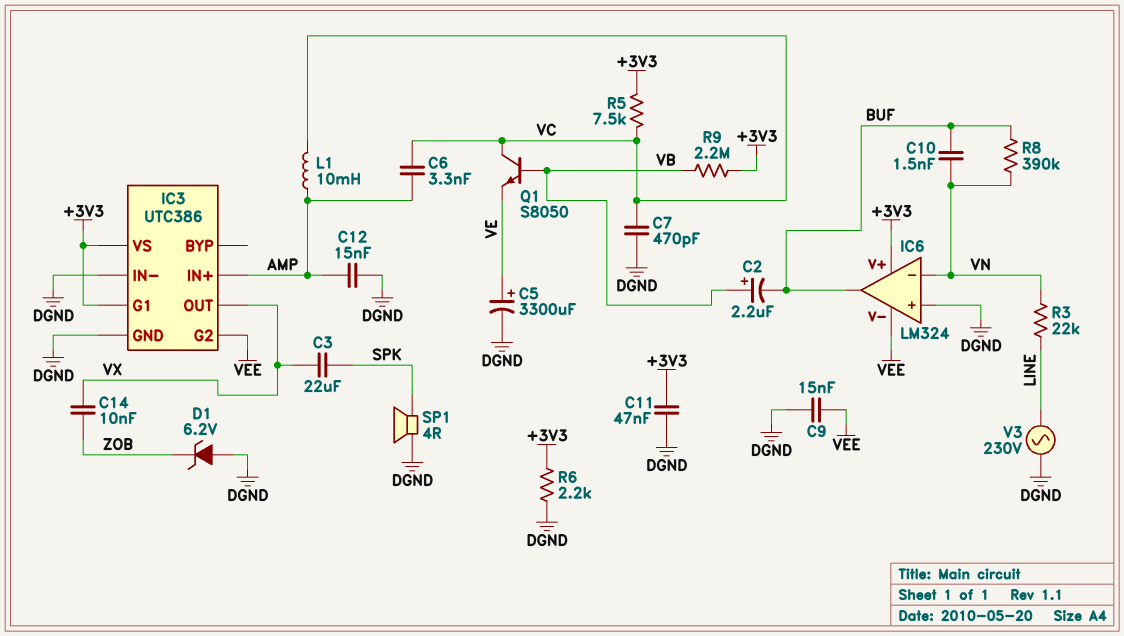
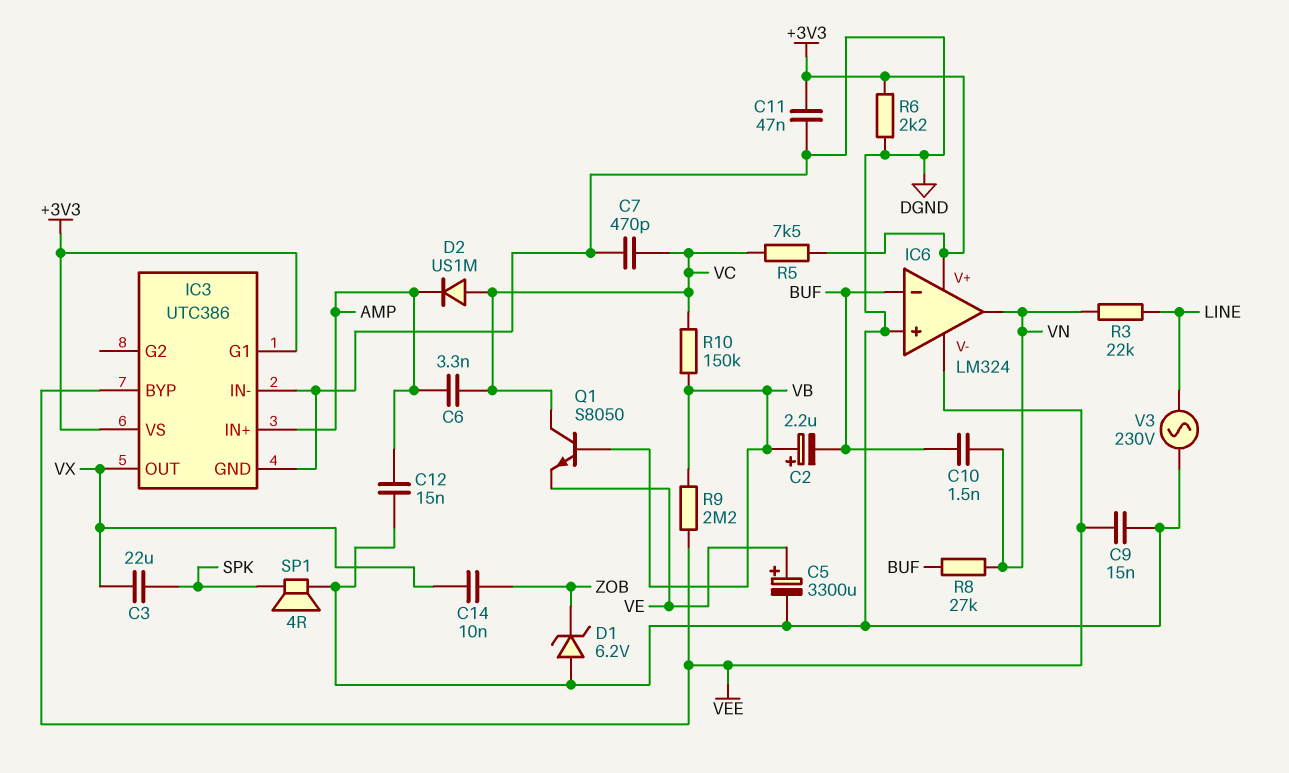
D2: none -> diode US1M (A VC, K AMP)
IC3 pin BYP: none -> VEE
IC3 pin G2: VEE -> none
IC6 pin in-: VN -> BUF
IC6 pin out: BUF -> VN
L1: 10mH (AMP, VC) -> none
R8: 390k (BUF, VN) -> 27k (BUF, VN)
R9: 2.2M (+3V3, VB) -> 2.2M (VB, VEE)
R10: none -> 150k (VB, VC)

